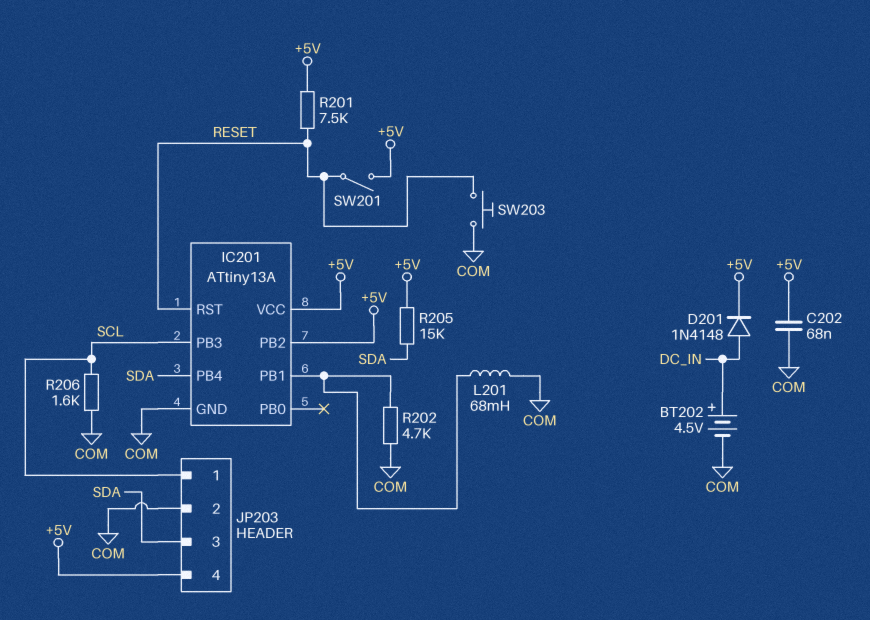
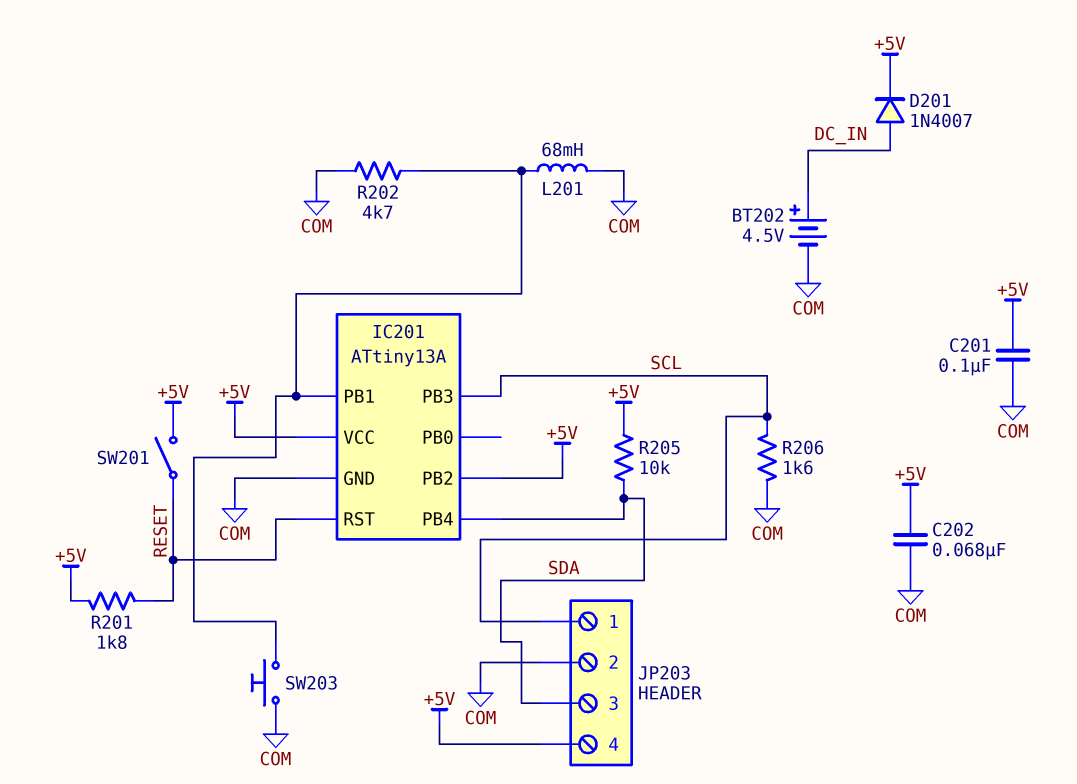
C201: none -> 100nF (+5V, COM)
D201: diode 1N4148 (A DC_IN, K +5V) -> diode 1N4007 (A DC_IN, K +5V)
R201: 7.5k (+5V, RESET) -> 1.8k (+5V, RESET)
R205: 15k (+5V, SDA) -> 10k (+5V, SDA)
SW203: button (COM, RESET) -> button (COM, IC201/PB1)

